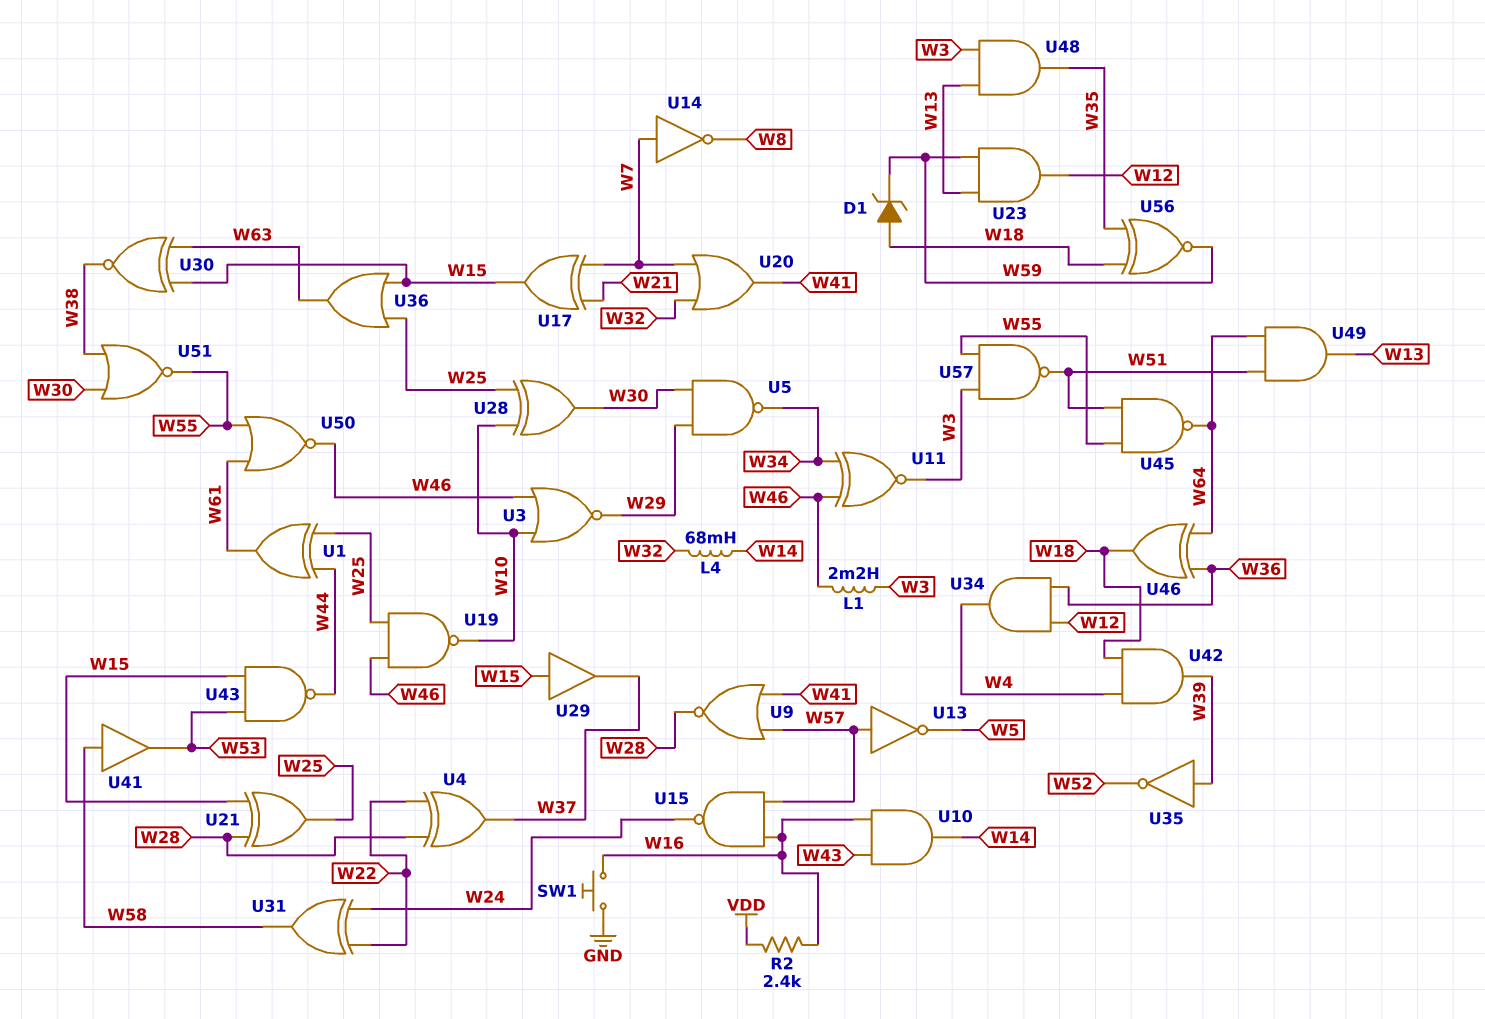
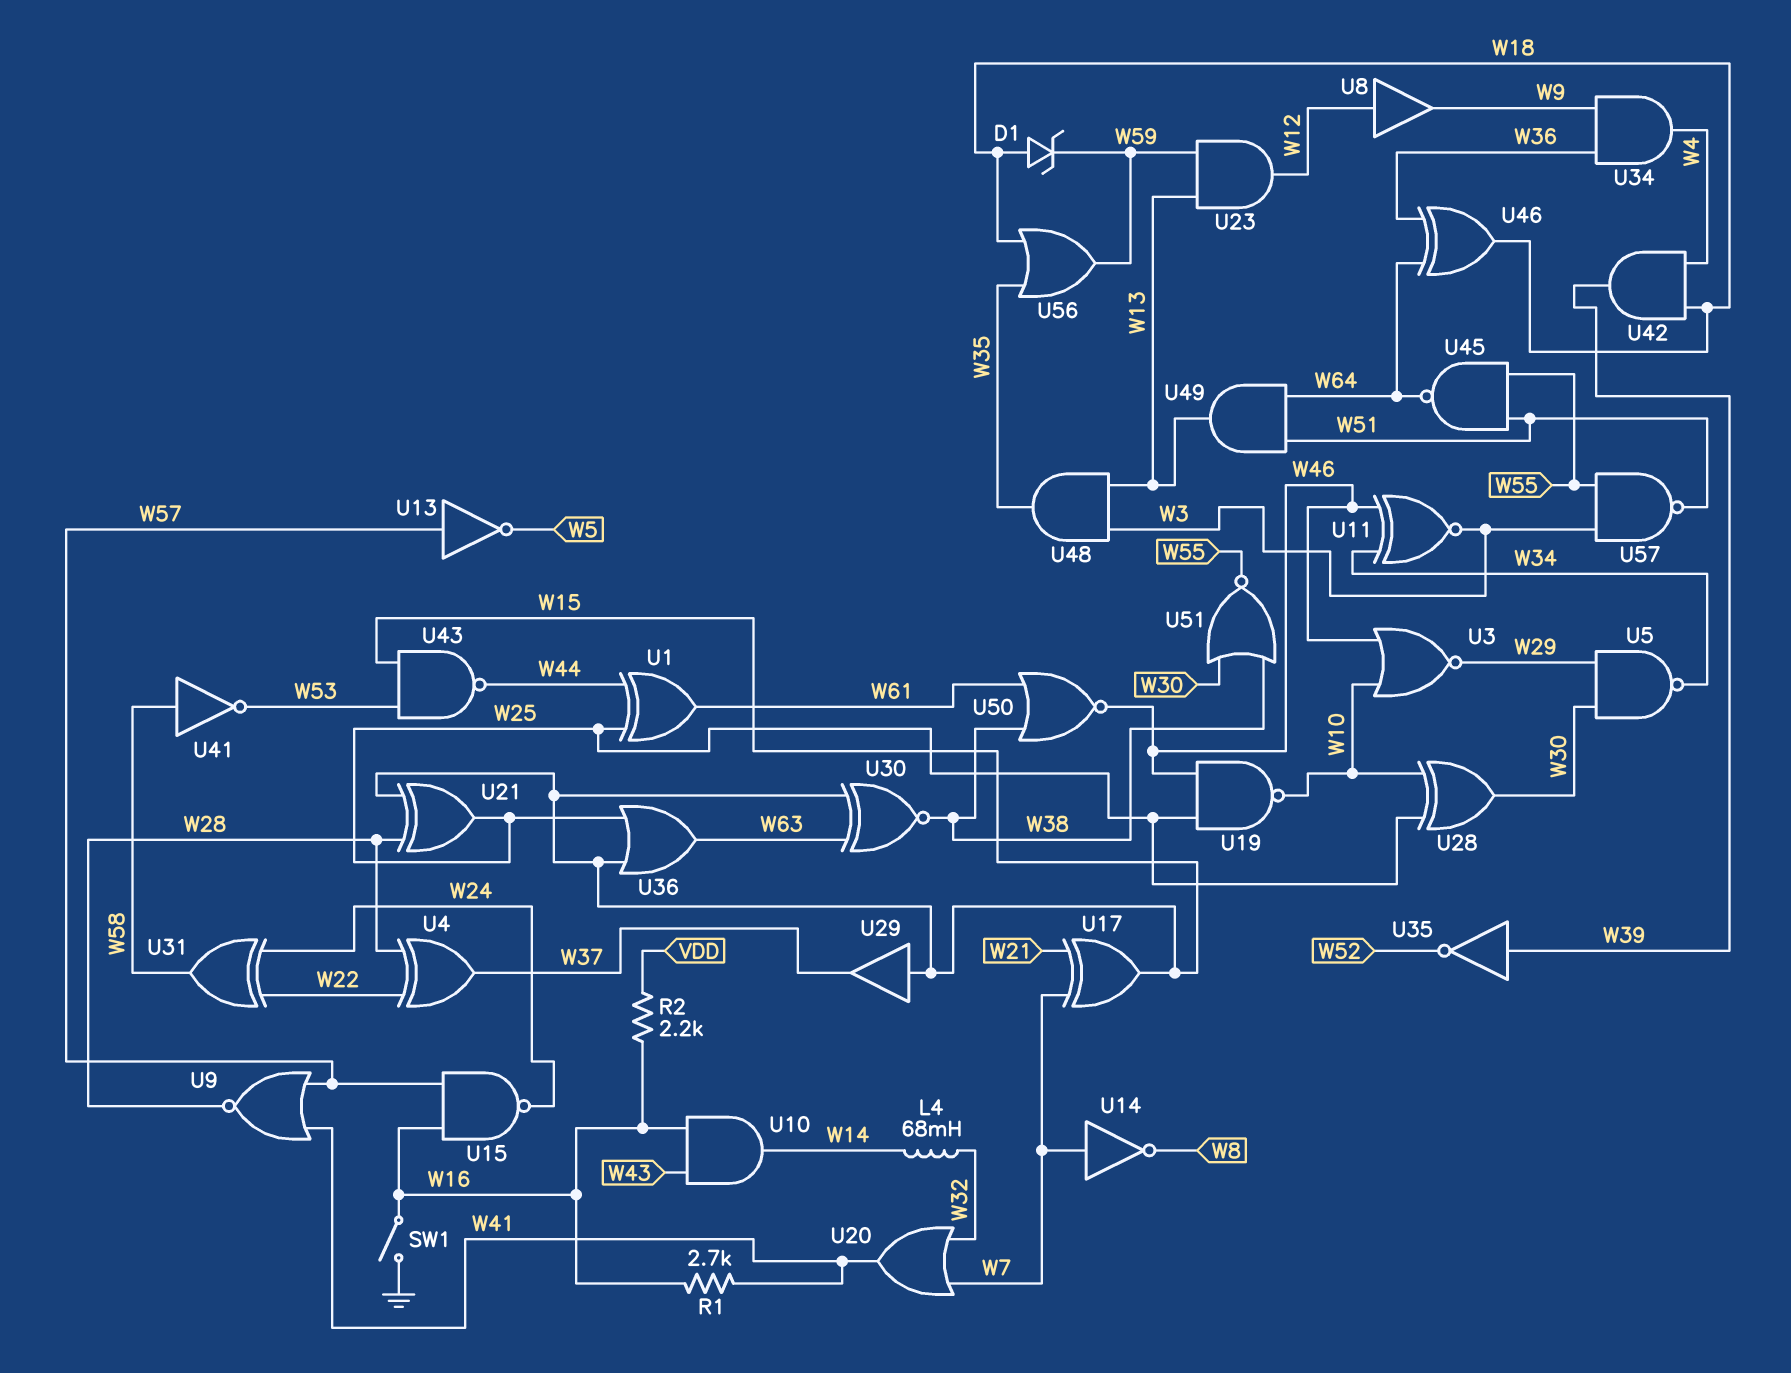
L1: 2.2mH (W3, W46) -> none
R1: none -> 2.7k (W16, W41)
R2: 2.4k (VDD, W16) -> 2.2k (VDD, W16)
SW1: button (GND, W16) -> switch (GND, W16)
U8: none -> buffer (in W12, out W9)
U34: AND (in W12, in W36, out W4) -> AND (in W9, in W36, out W4)
U41: buffer (in W58, out W53) -> NOT (in W58, out W53)
U50: NOR (in W55, in W61, out W46) -> NOR (in W38, in W61, out W46)
U56: XNOR (in W18, in W35, out W59) -> OR (in W18, in W35, out W59)

